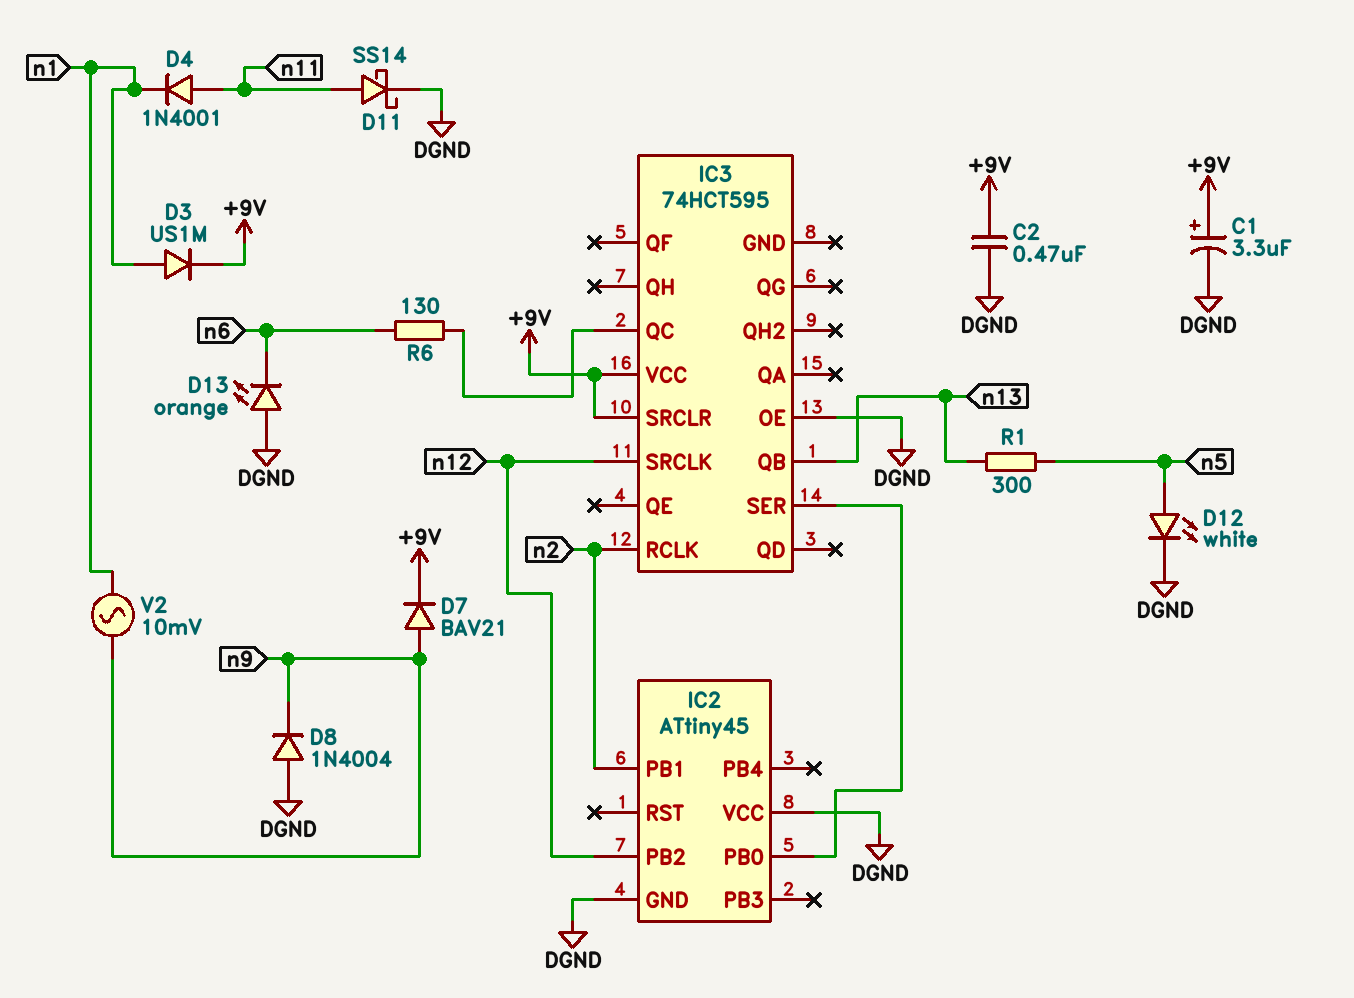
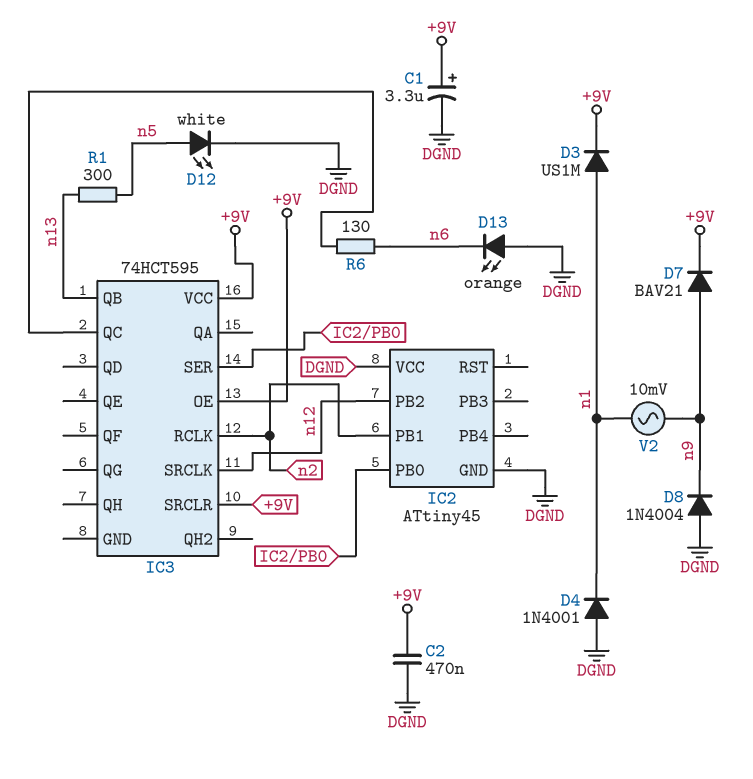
D4: diode 1N4001 (A n11, K n1) -> diode 1N4001 (A DGND, K n1)
D11: schottky SS14 (A n11, K DGND) -> none
IC3 pin OE: DGND -> +9V

